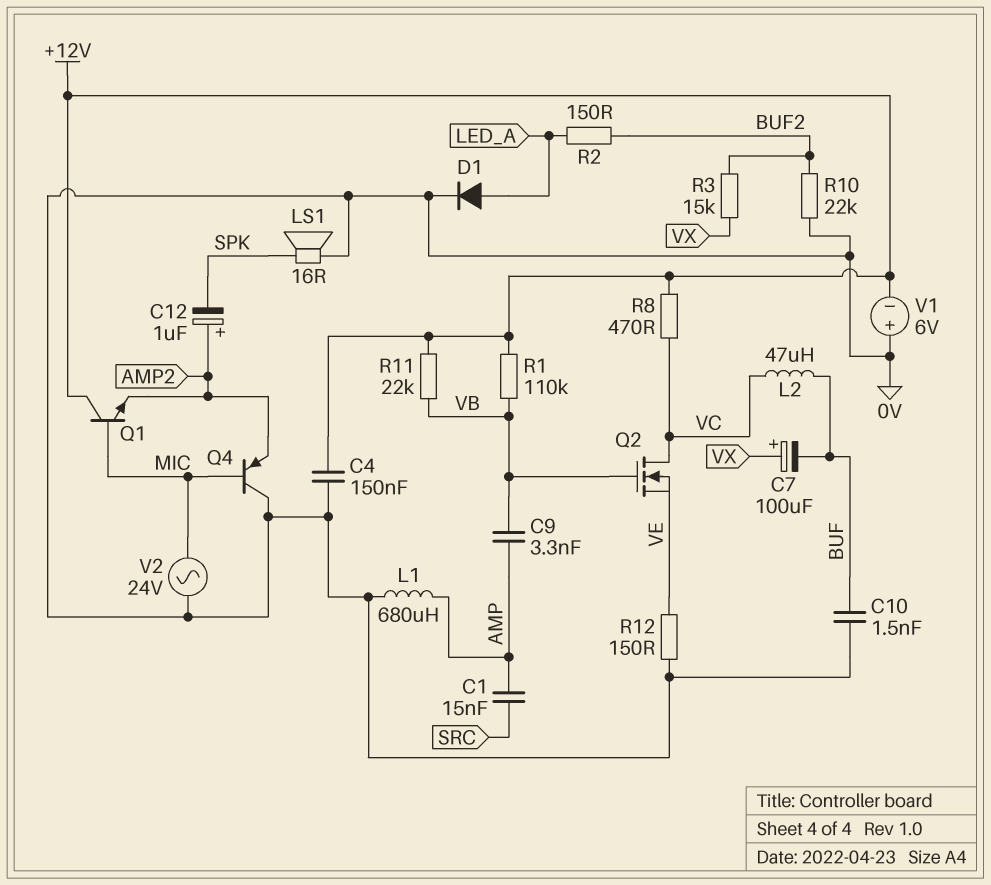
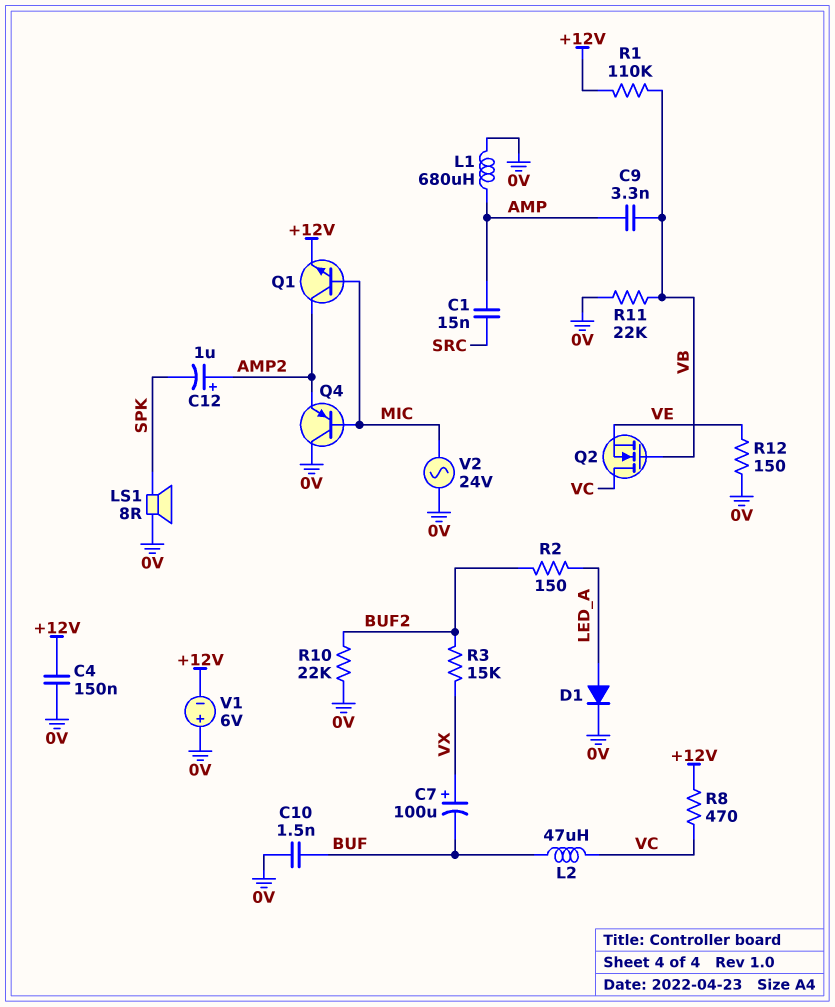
LS1: speaker 16R (0V, SPK) -> speaker 8R (0V, SPK)
Q1: NPN (B MIC, C +12V, E AMP2) -> NPN (B MIC, C AMP2, E +12V)
R11: 22k (+12V, VB) -> 22k (0V, VB)

